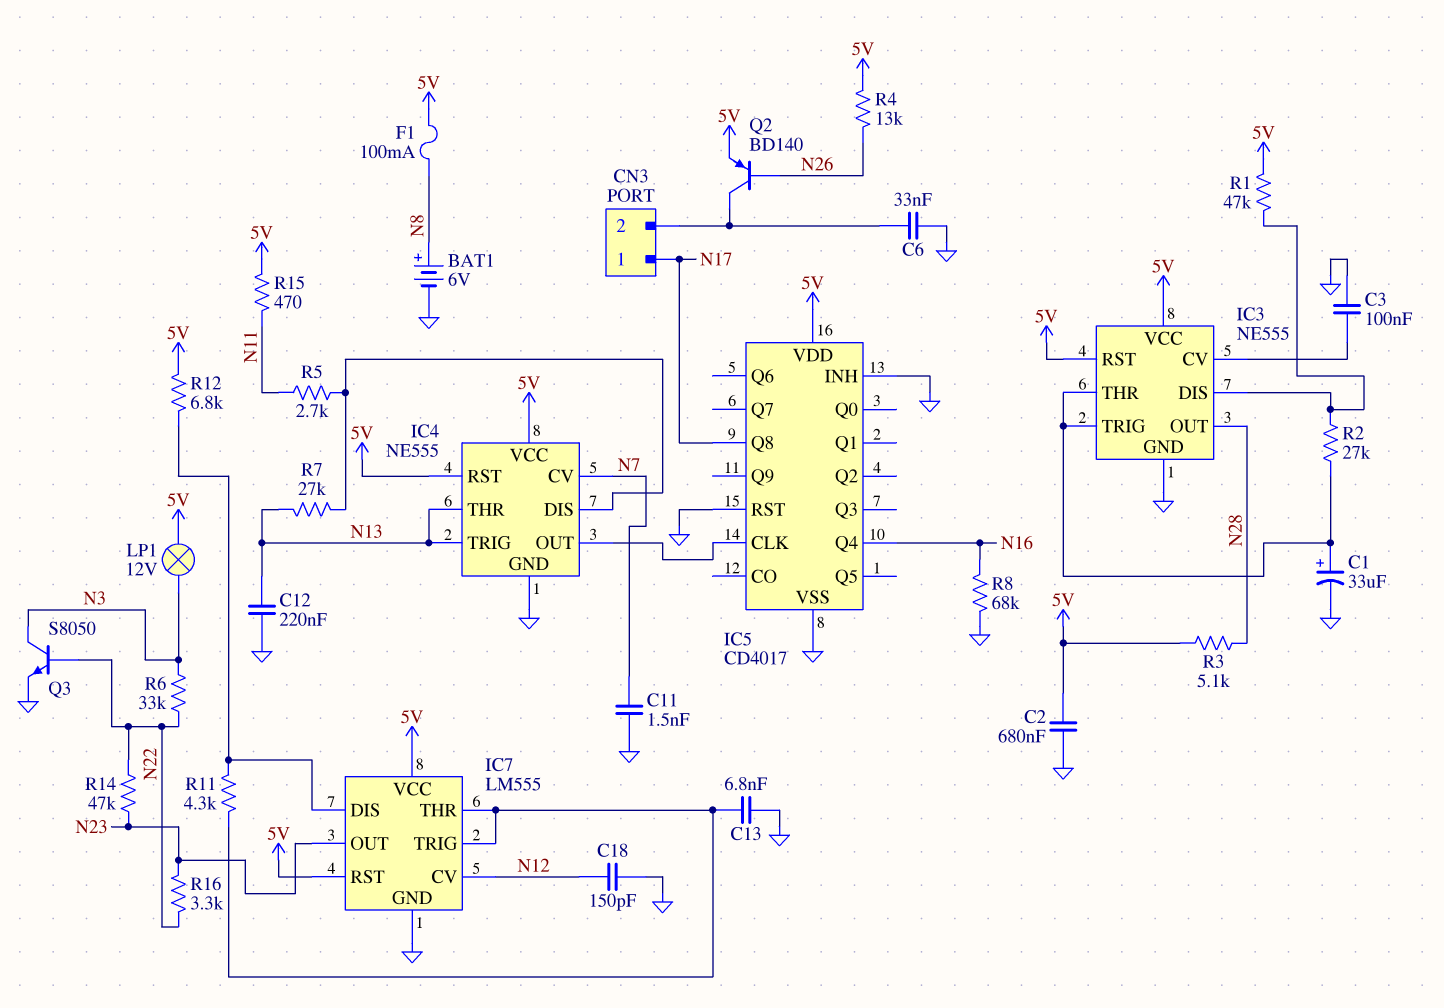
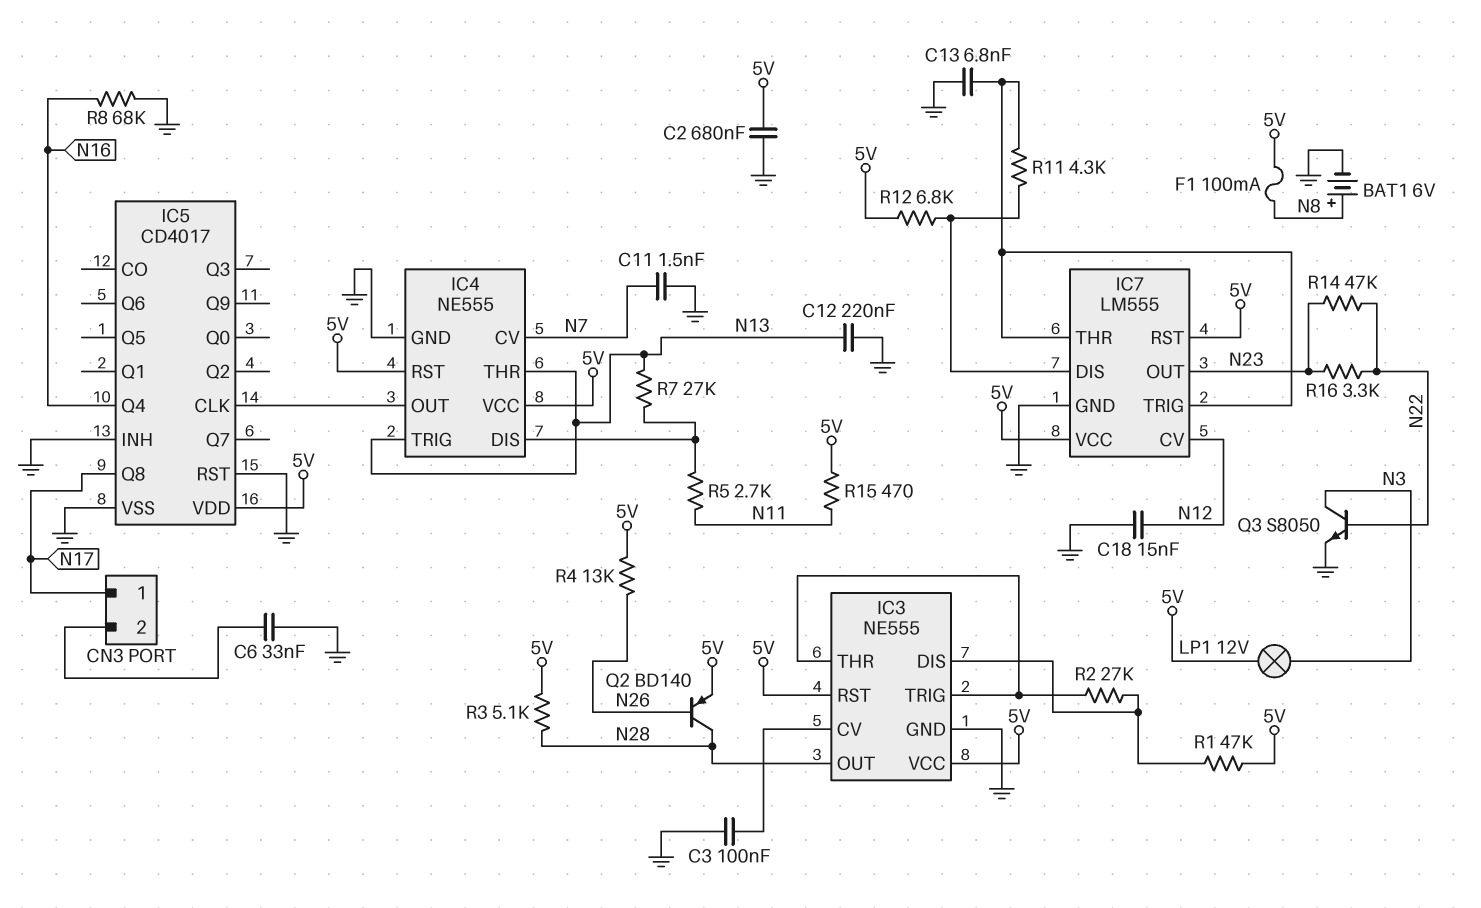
C1: 33uF (plus IC3/THR, minus GND) -> none
C18: 150pF (GND, N12) -> 15nF (GND, N12)
Q2: PNP BD140 (B N26, C CN3/2, E 5V) -> PNP BD140 (B N26, C N28, E 5V)
R6: 33k (N3, N22) -> none

